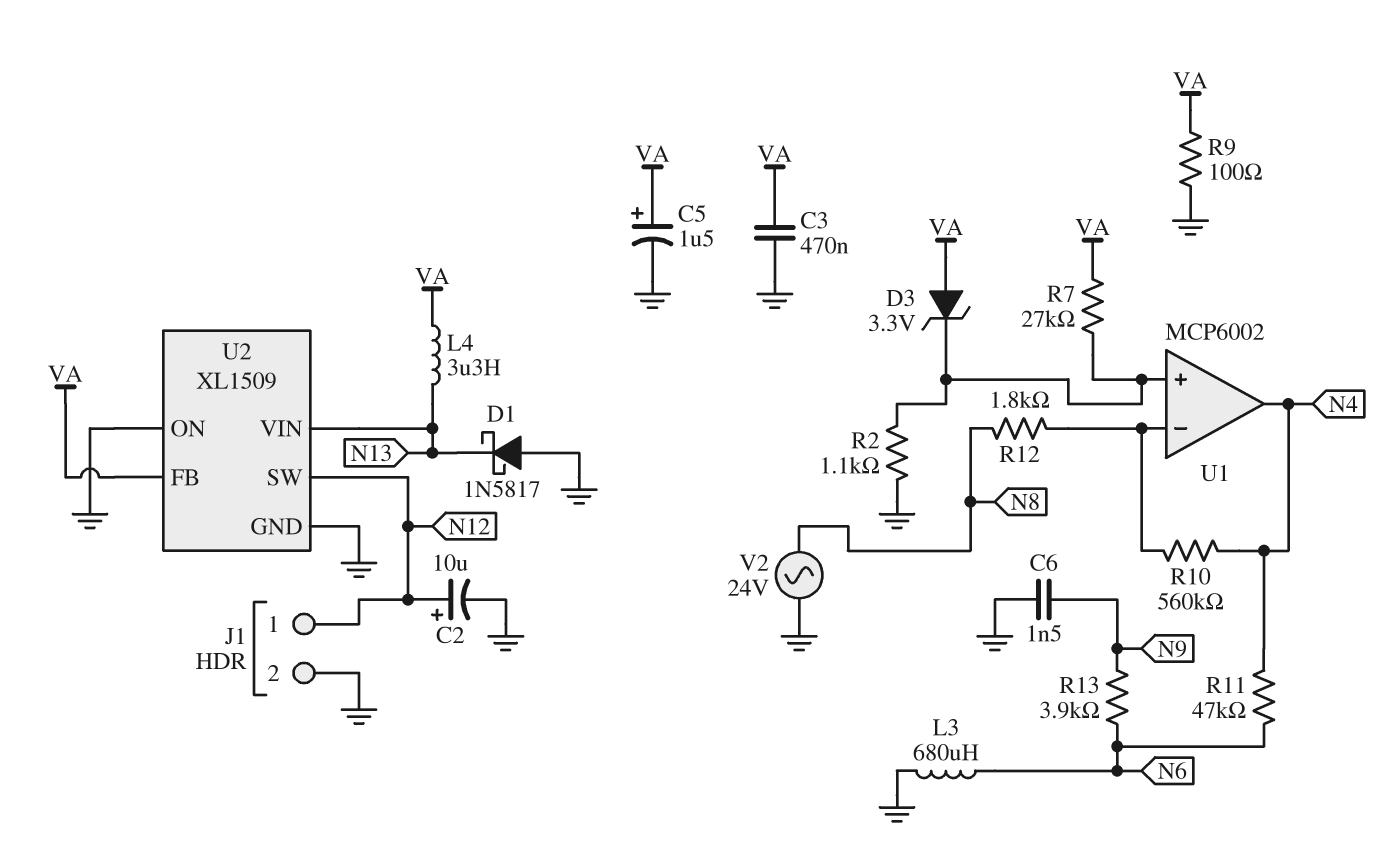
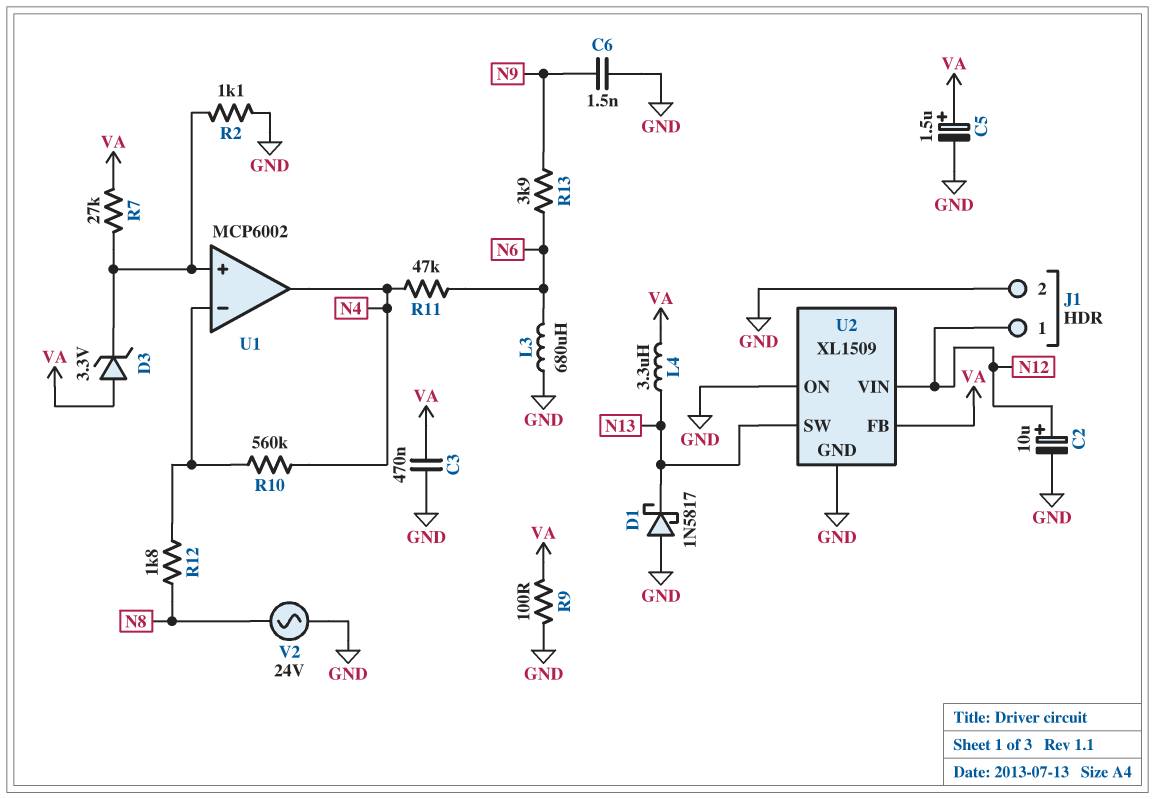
U2 pin SW: N12 -> N13
U2 pin VIN: N13 -> N12

